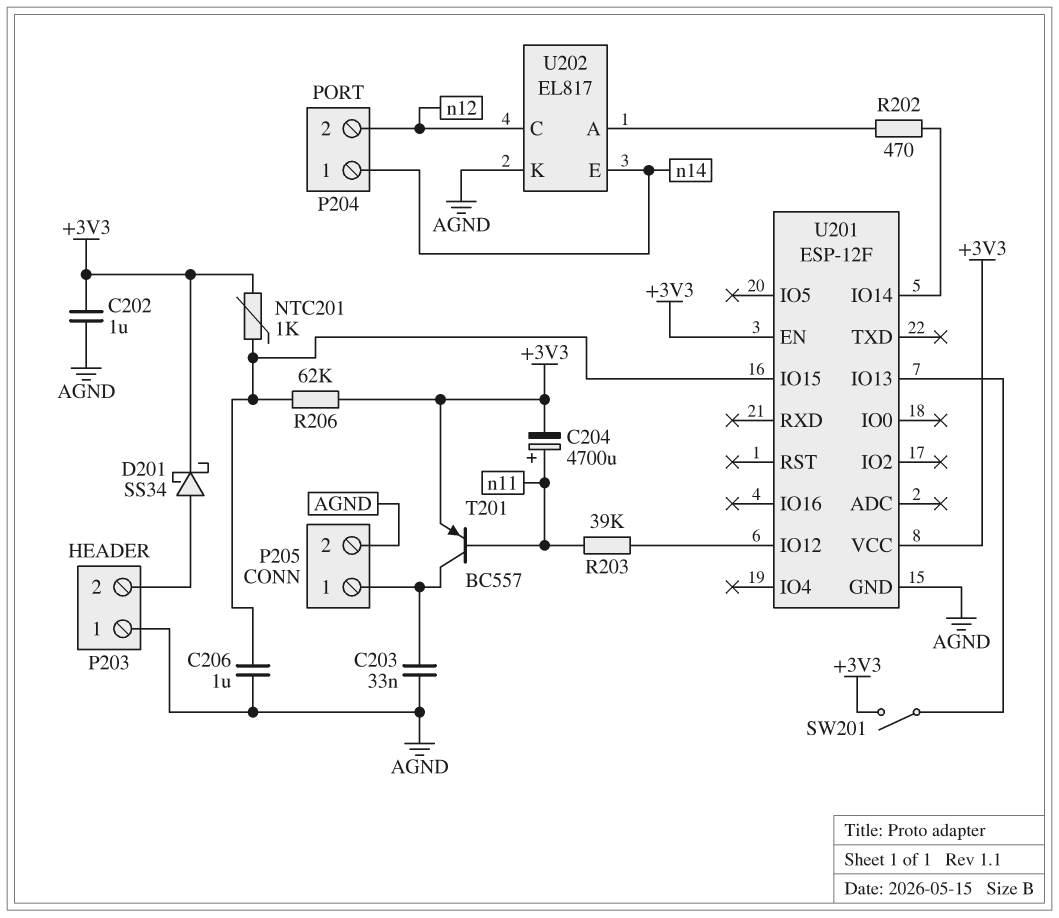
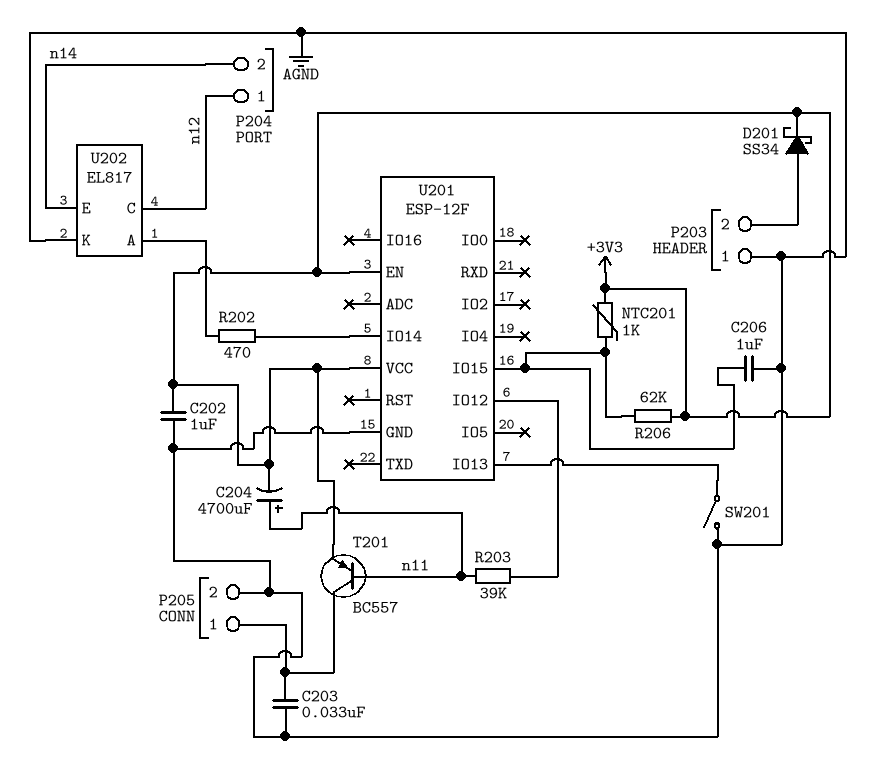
P204 pin 1: n14 -> n12
P204 pin 2: n12 -> n14
SW201: switch (+3V3, U201/IO13) -> switch (AGND, U201/IO13)

